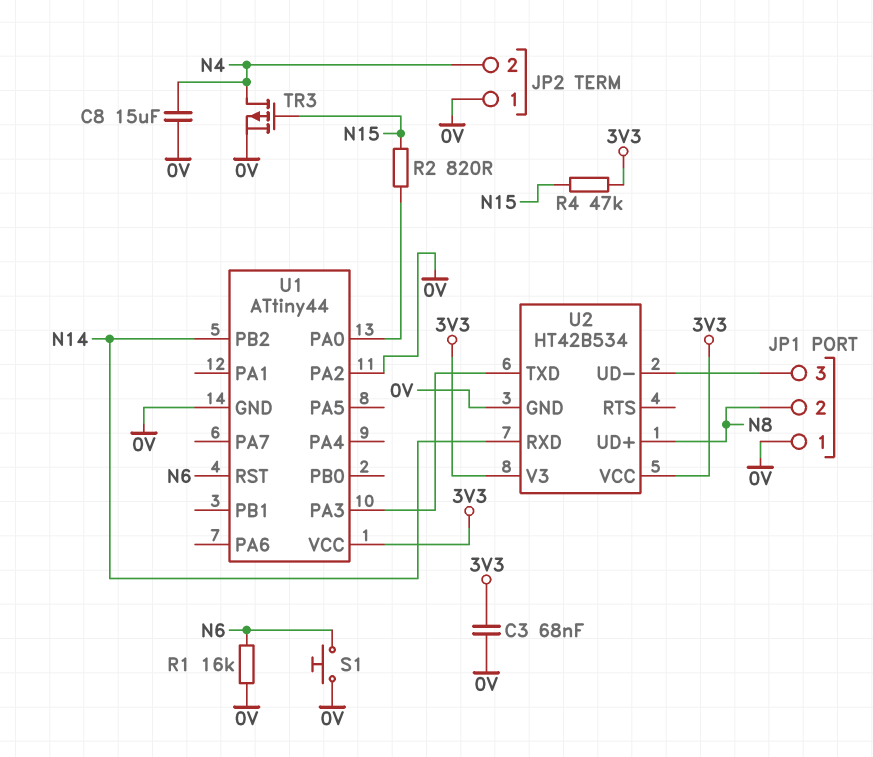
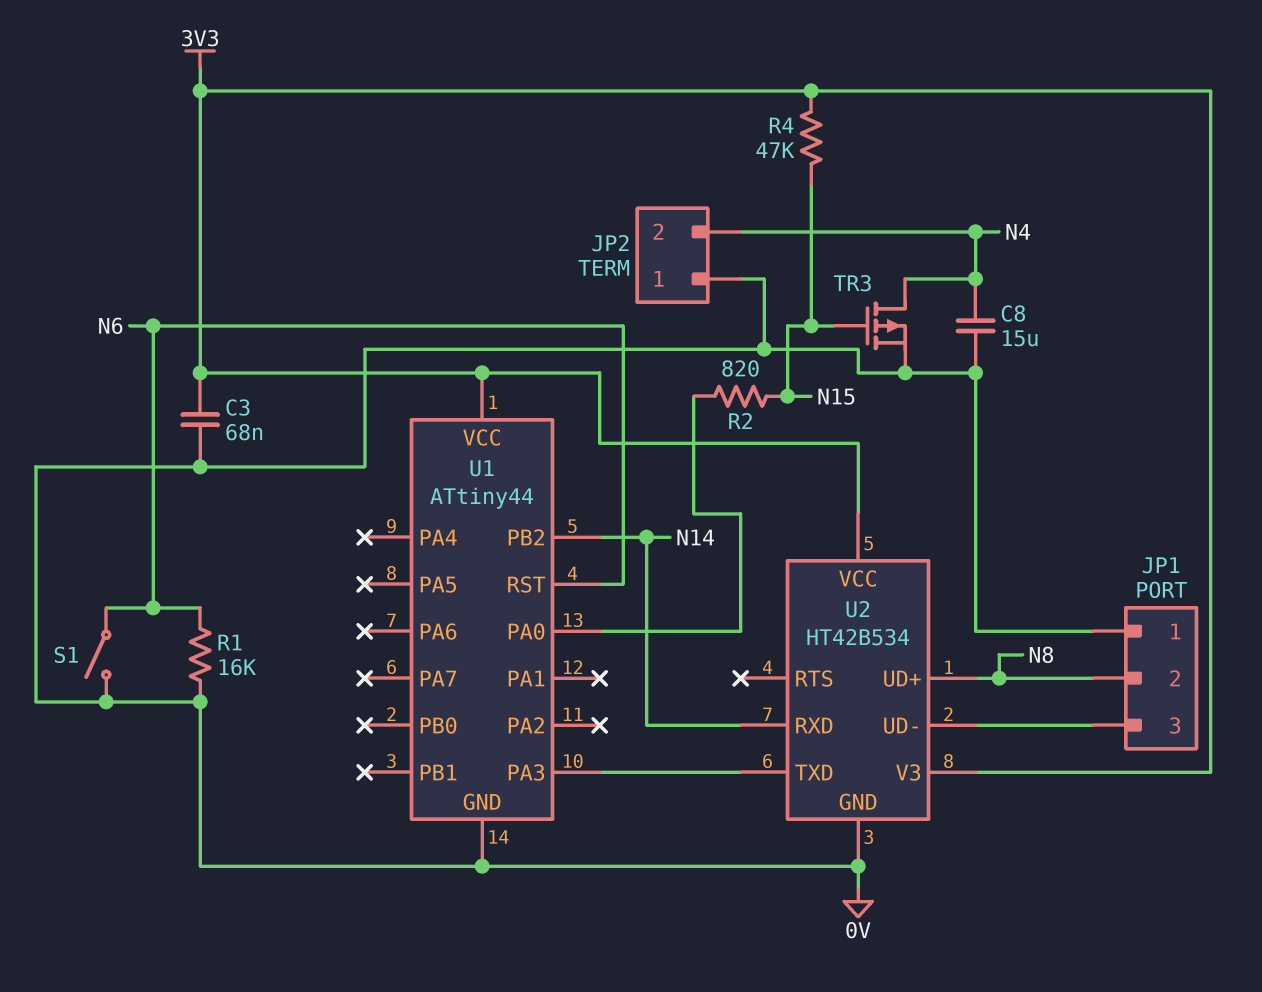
S1: button (0V, N6) -> switch (0V, N6)
U1 pin PA2: 0V -> none

